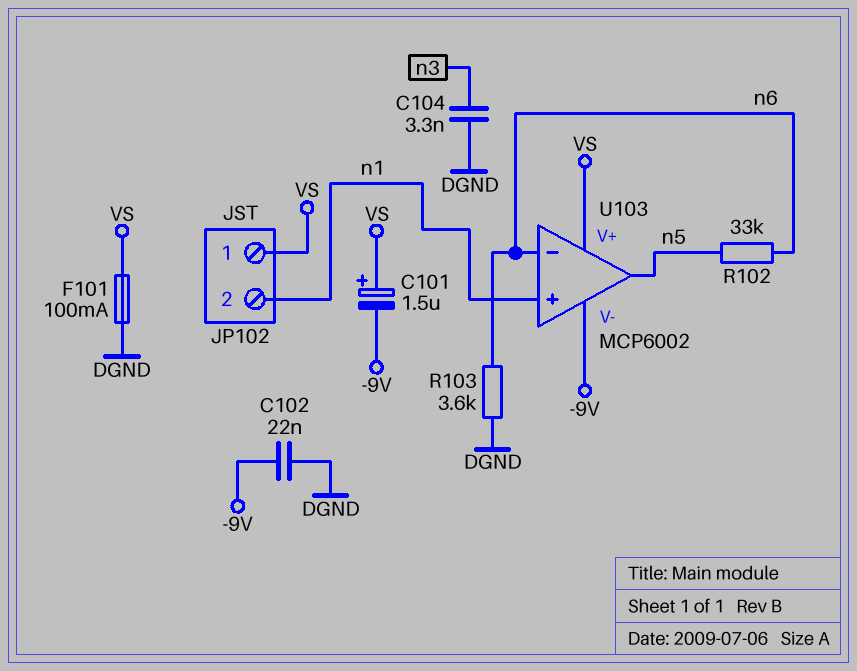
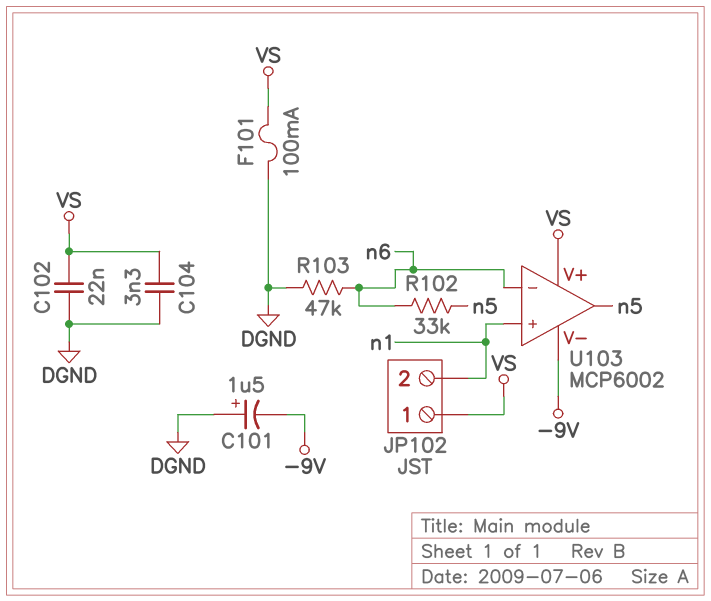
C101: 1.5uF (plus VS, minus -9V) -> 1.5uF (plus DGND, minus -9V)
C102: 22nF (-9V, DGND) -> 22nF (DGND, VS)
C104: 3.3nF (DGND, n3) -> 3.3nF (DGND, VS)
R103: 3.6k (DGND, n6) -> 47k (DGND, n6)

